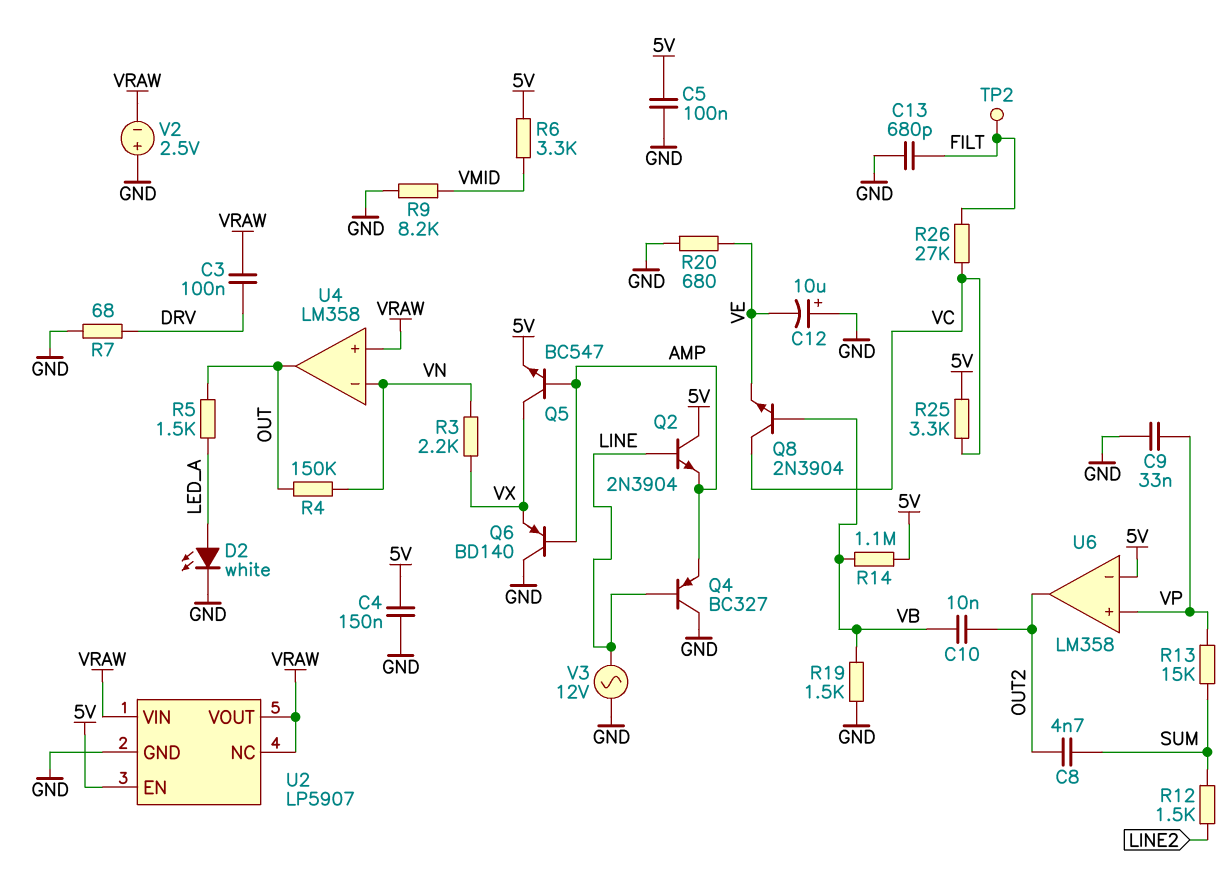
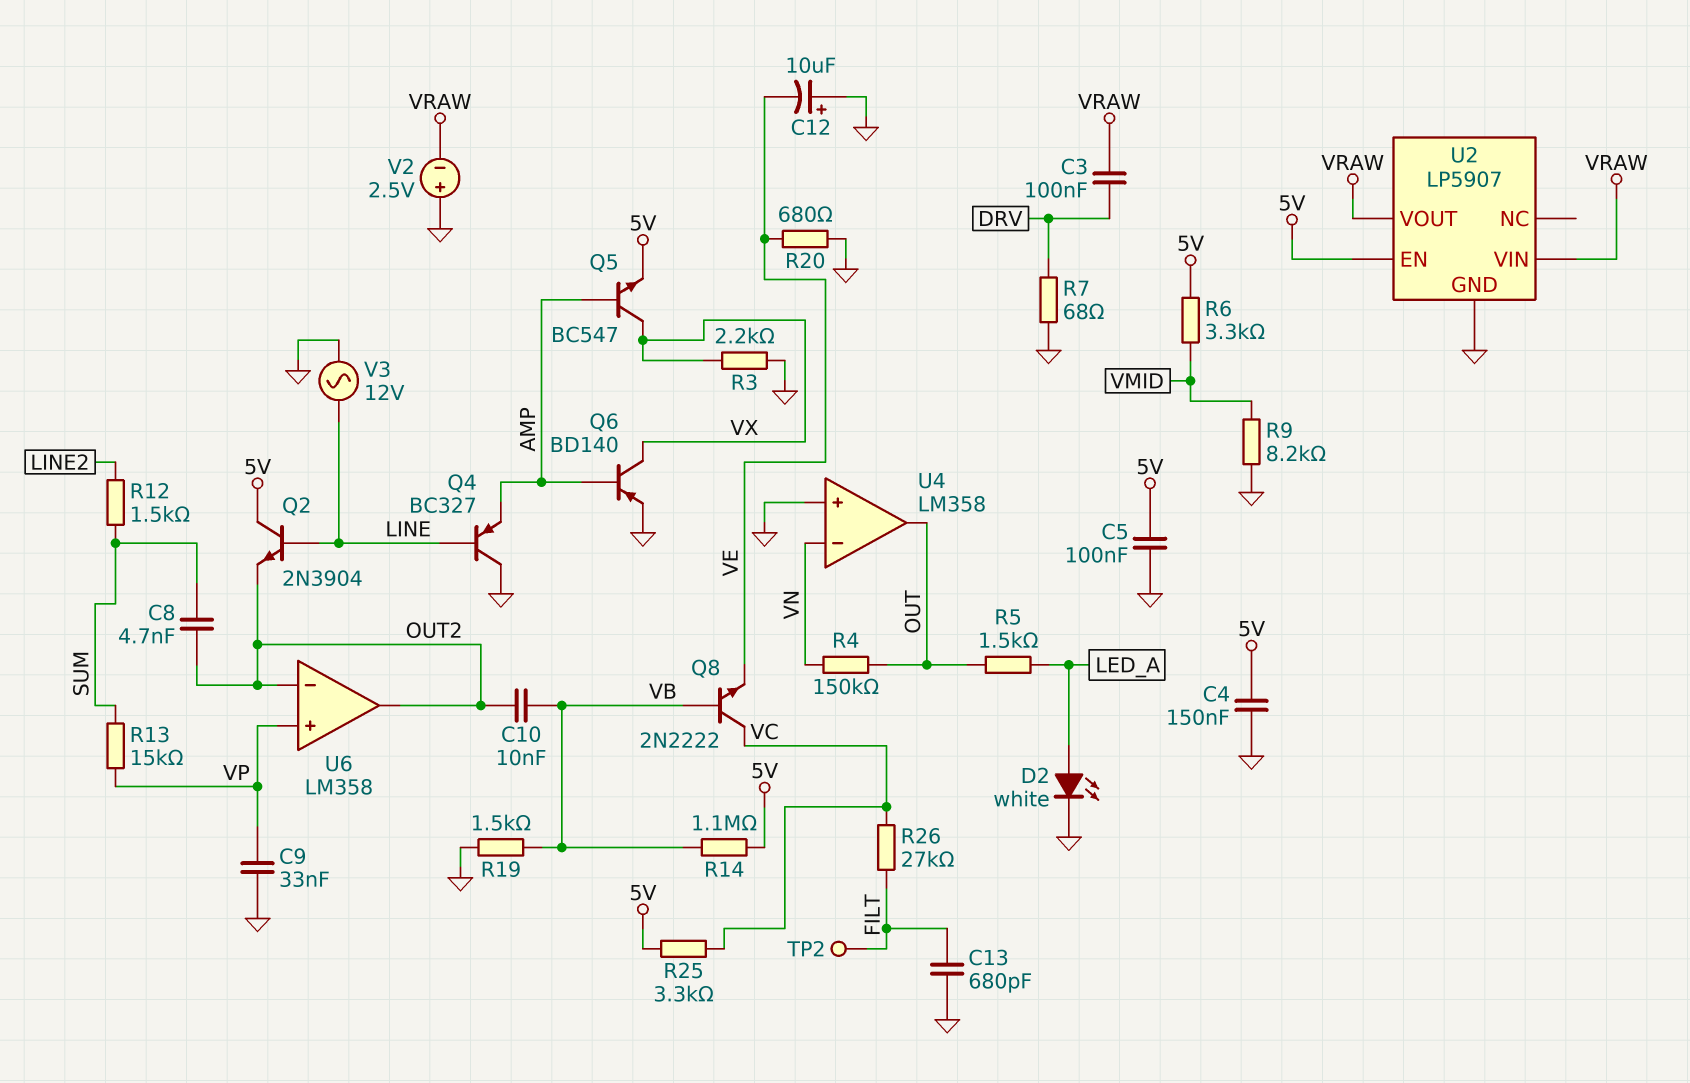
Q2: NPN 2N3904 (B LINE, C 5V, E AMP) -> NPN 2N3904 (B LINE, C 5V, E OUT2)
Q6: PNP BD140 (B AMP, C GND, E VX) -> PNP BD140 (B AMP, C VX, E GND)
Q8: NPN 2N3904 (B VB, C VC, E VE) -> NPN 2N2222 (B VB, C VC, E VE)
R3: 2.2k (VN, VX) -> 2.2k (GND, VX)
U2 pin NC: VRAW -> none
U4 pin in+: VRAW -> GND
U6 pin in-: 5V -> OUT2

